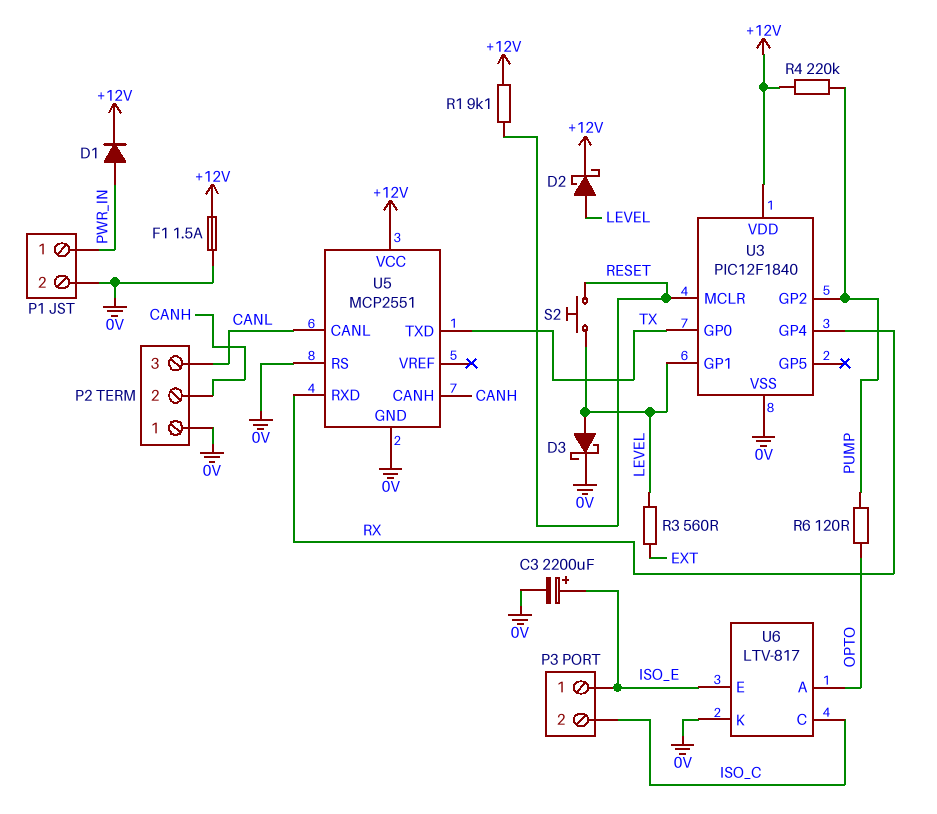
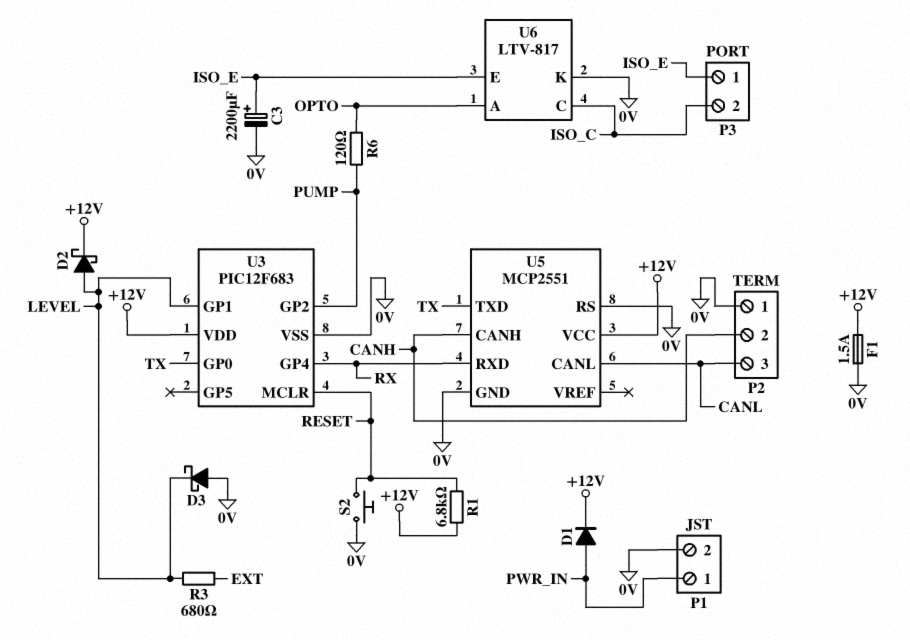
D3: schottky (A LEVEL, K 0V) -> schottky (A 0V, K LEVEL)
R1: 9.1k (+12V, RESET) -> 6.8k (+12V, RESET)
R3: 560 (EXT, LEVEL) -> 680 (EXT, LEVEL)
R4: 220k (+12V, PUMP) -> none
S2: button (LEVEL, RESET) -> button (0V, RESET)
U3: PIC12F1840 -> PIC12F683

